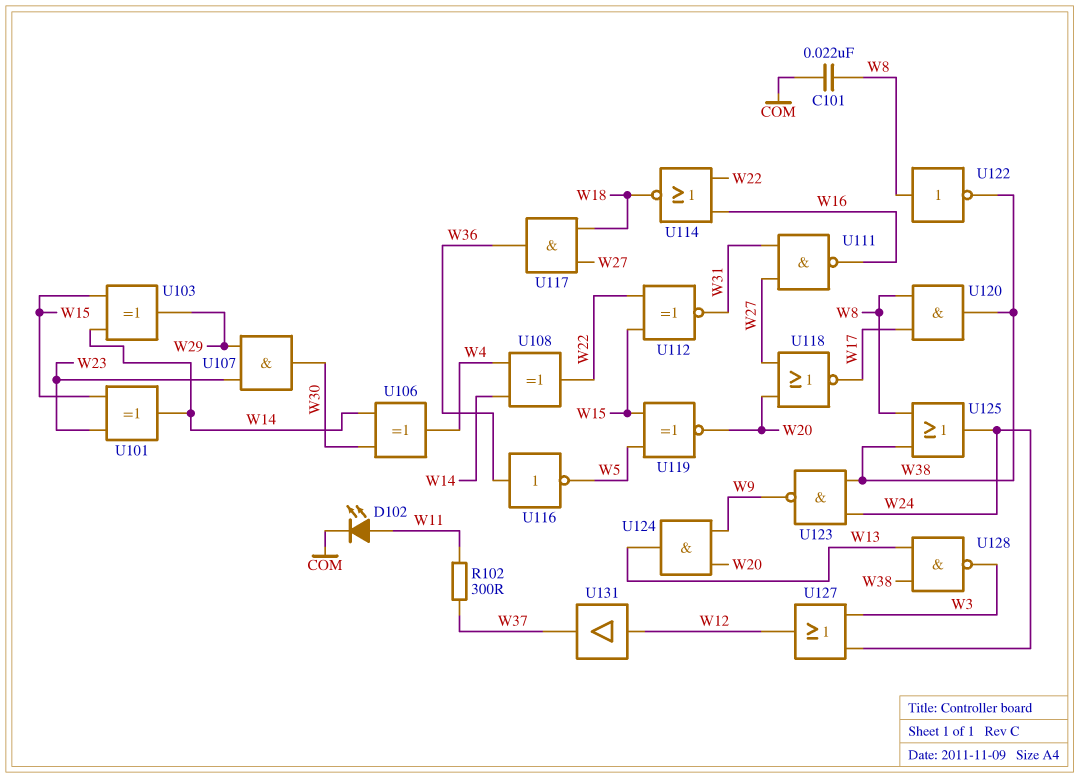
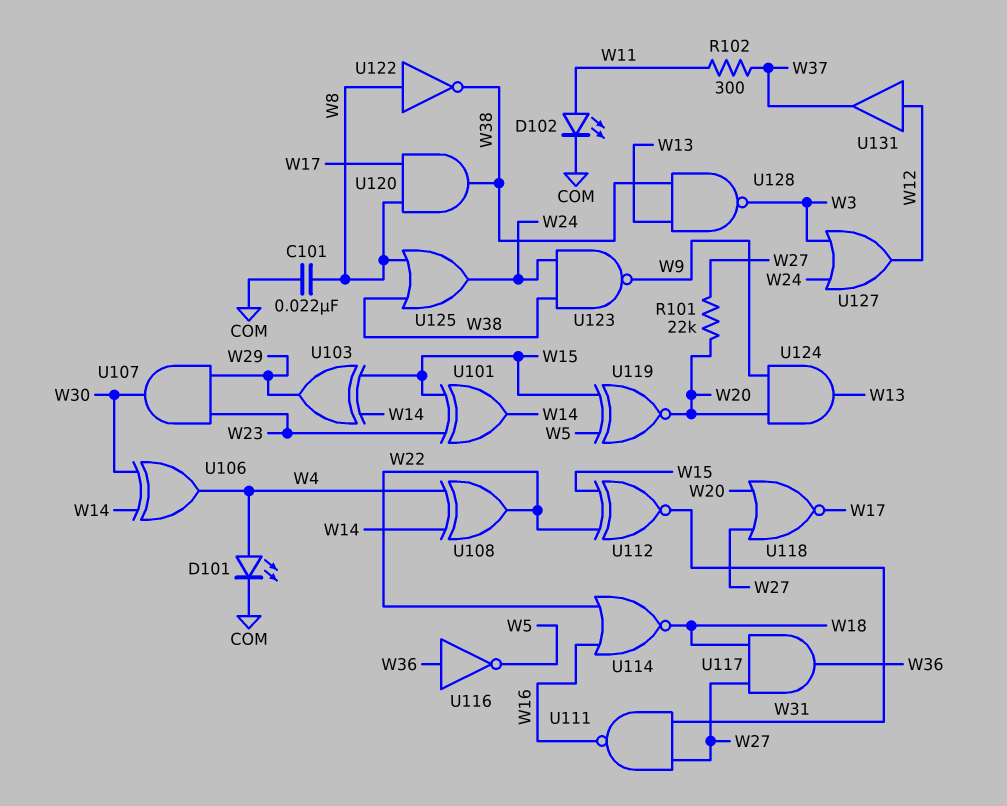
D101: none -> LED (A W4, K COM)
R101: none -> 22k (W20, W27)

